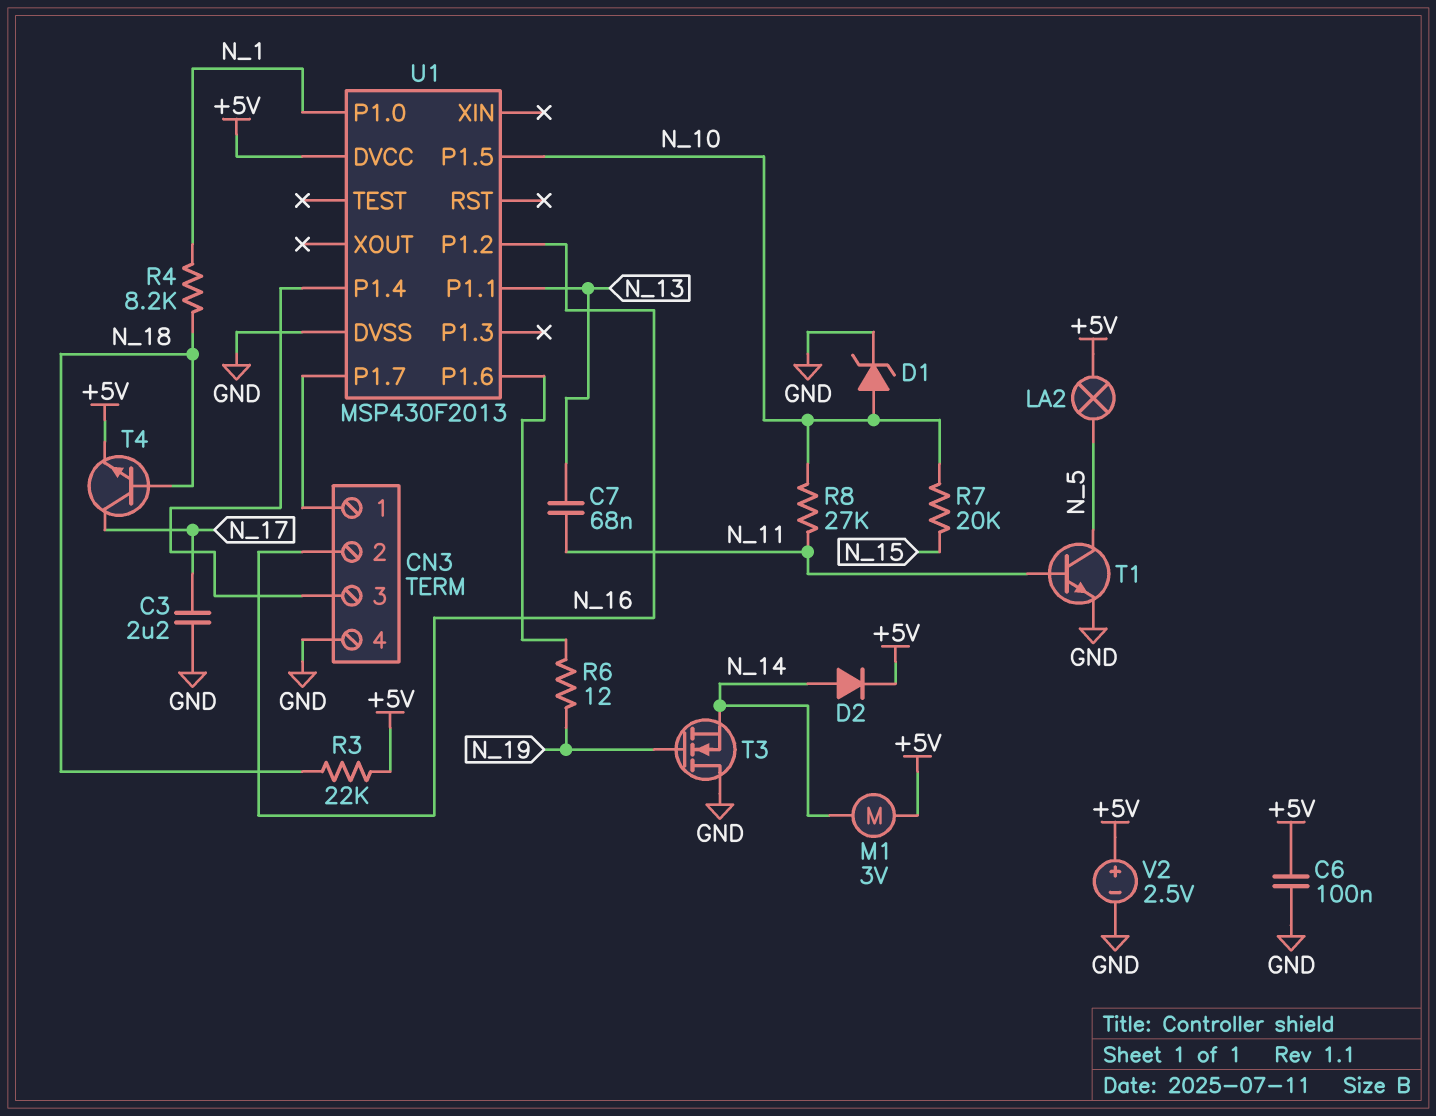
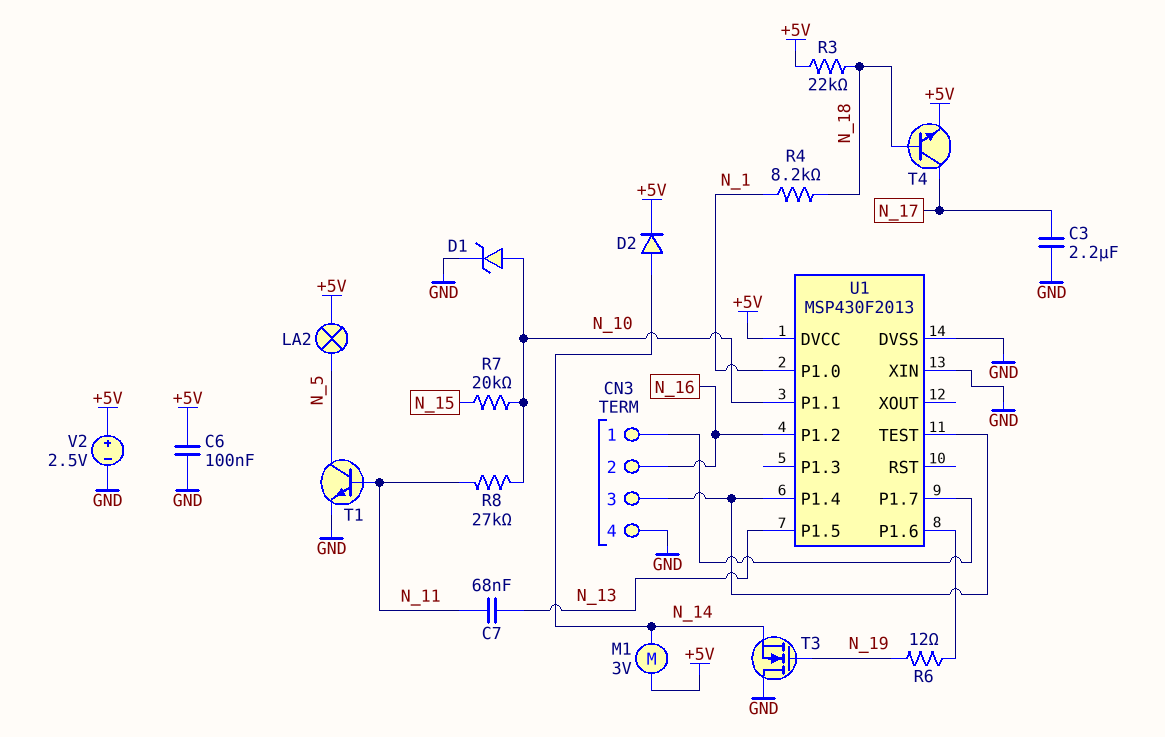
U1 pin P1.1: N_13 -> N_10
U1 pin P1.5: N_10 -> N_13
U1 pin TEST: none -> CN3/3
U1 pin XIN: none -> GND

